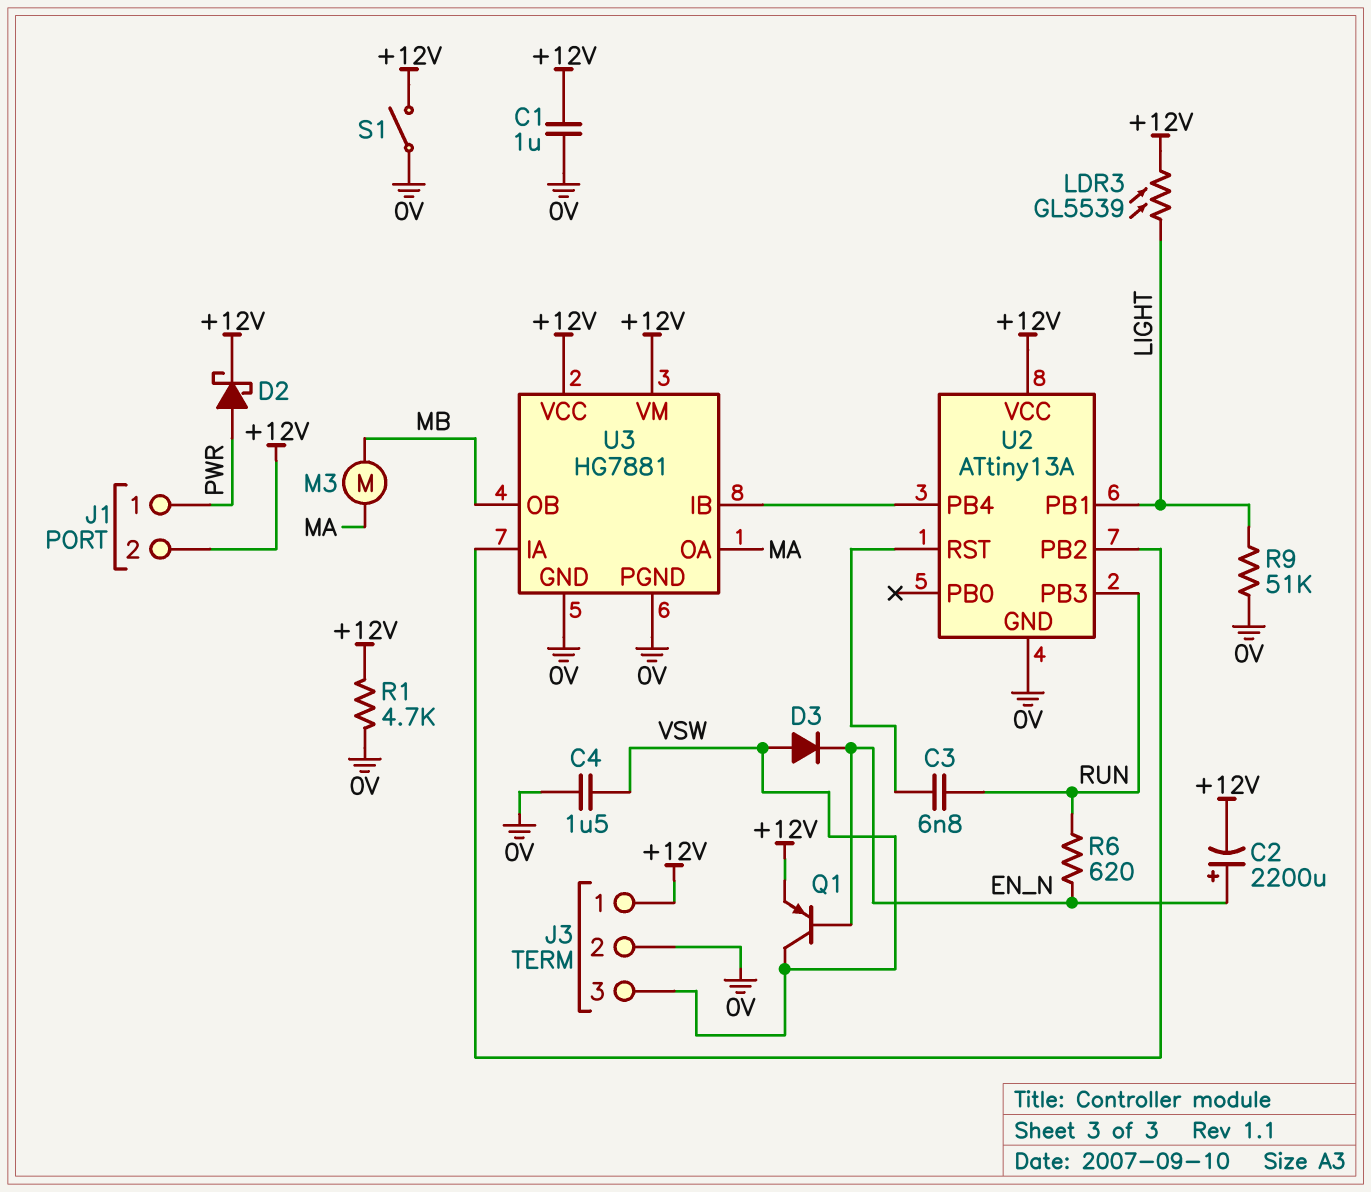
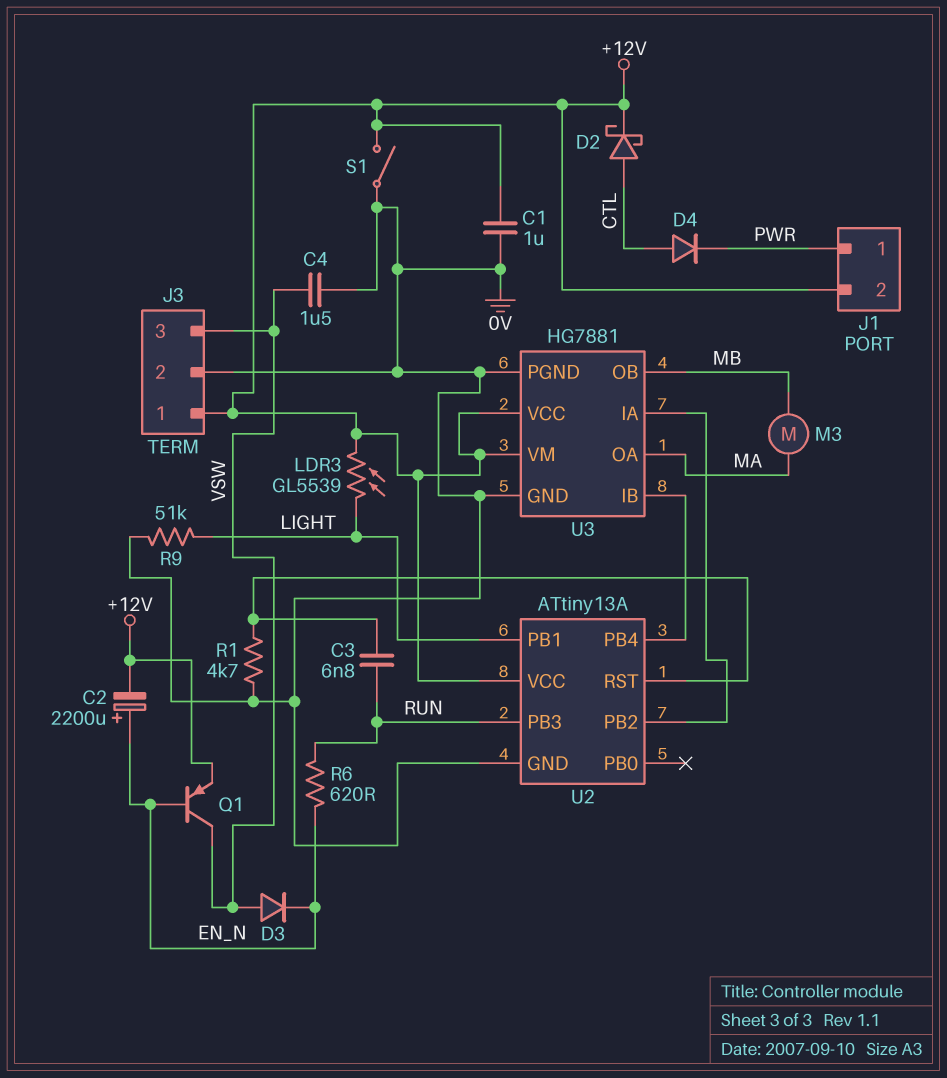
D2: schottky (A PWR, K +12V) -> schottky (A CTL, K +12V)
D4: none -> diode (A CTL, K PWR)
R1: 4.7k (+12V, 0V) -> 4.7k (0V, U2/RST)

